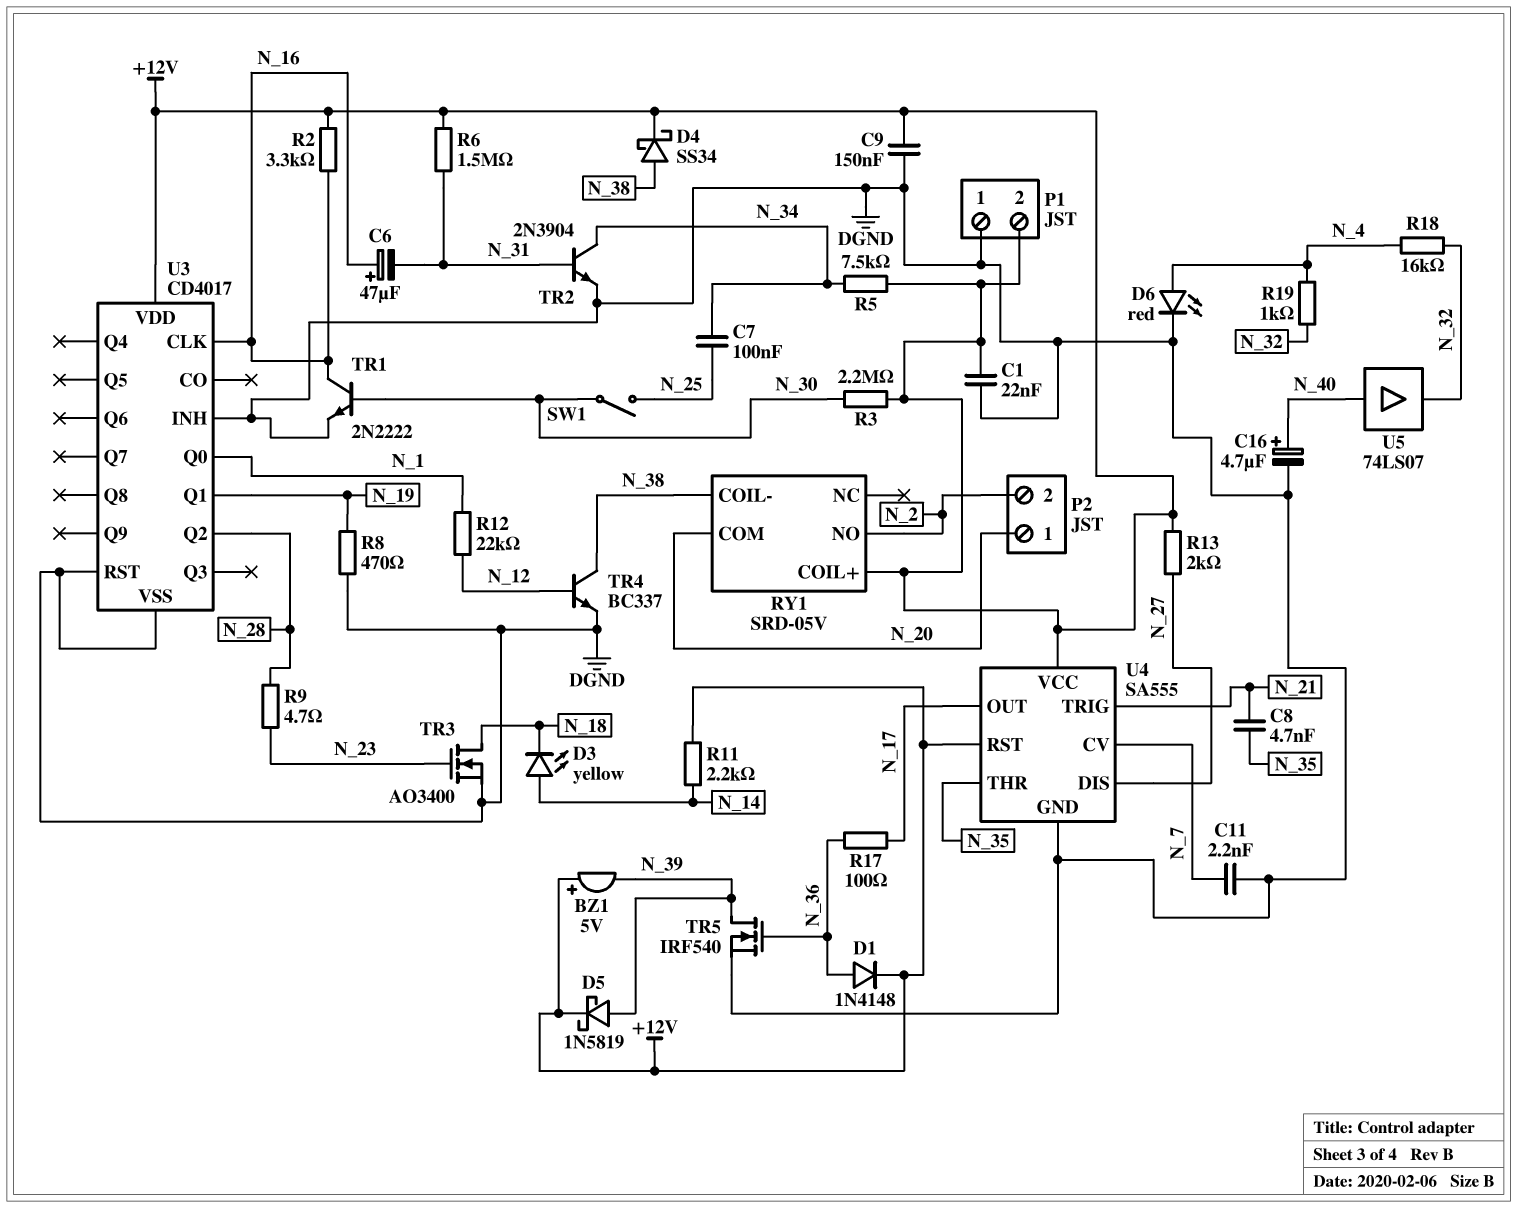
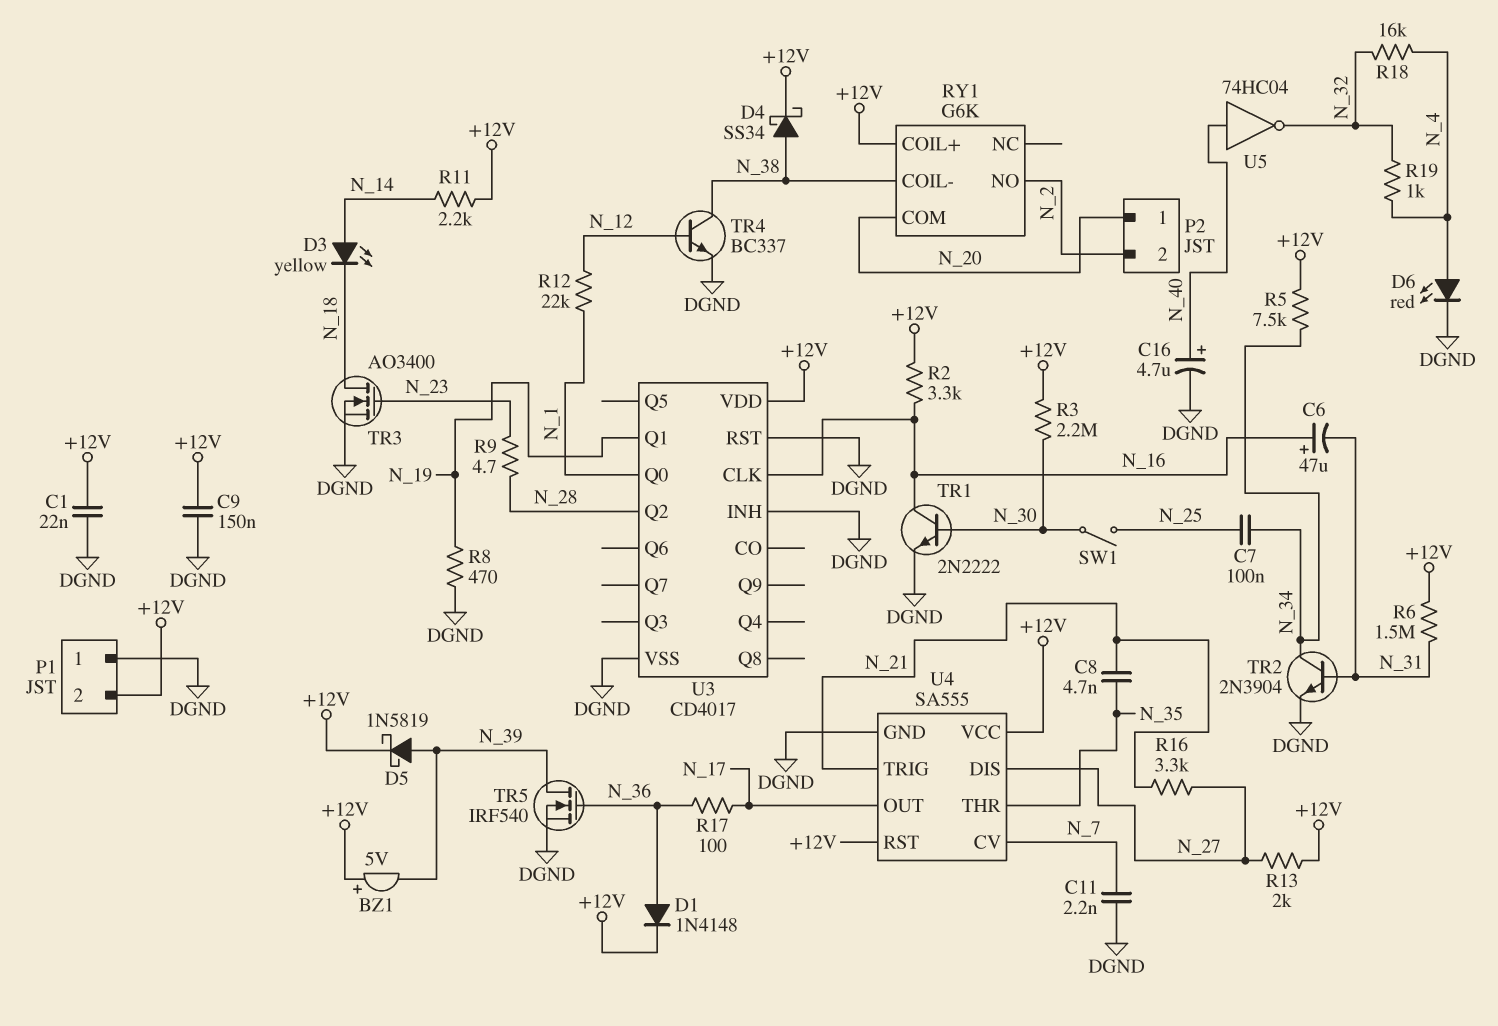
R16: none -> 3.3k (N_21, N_27)
RY1: SRD-05V -> G6K
U5: buffer 74LS07 (in N_40, out N_32) -> NOT 74HC04 (in N_40, out N_32)

